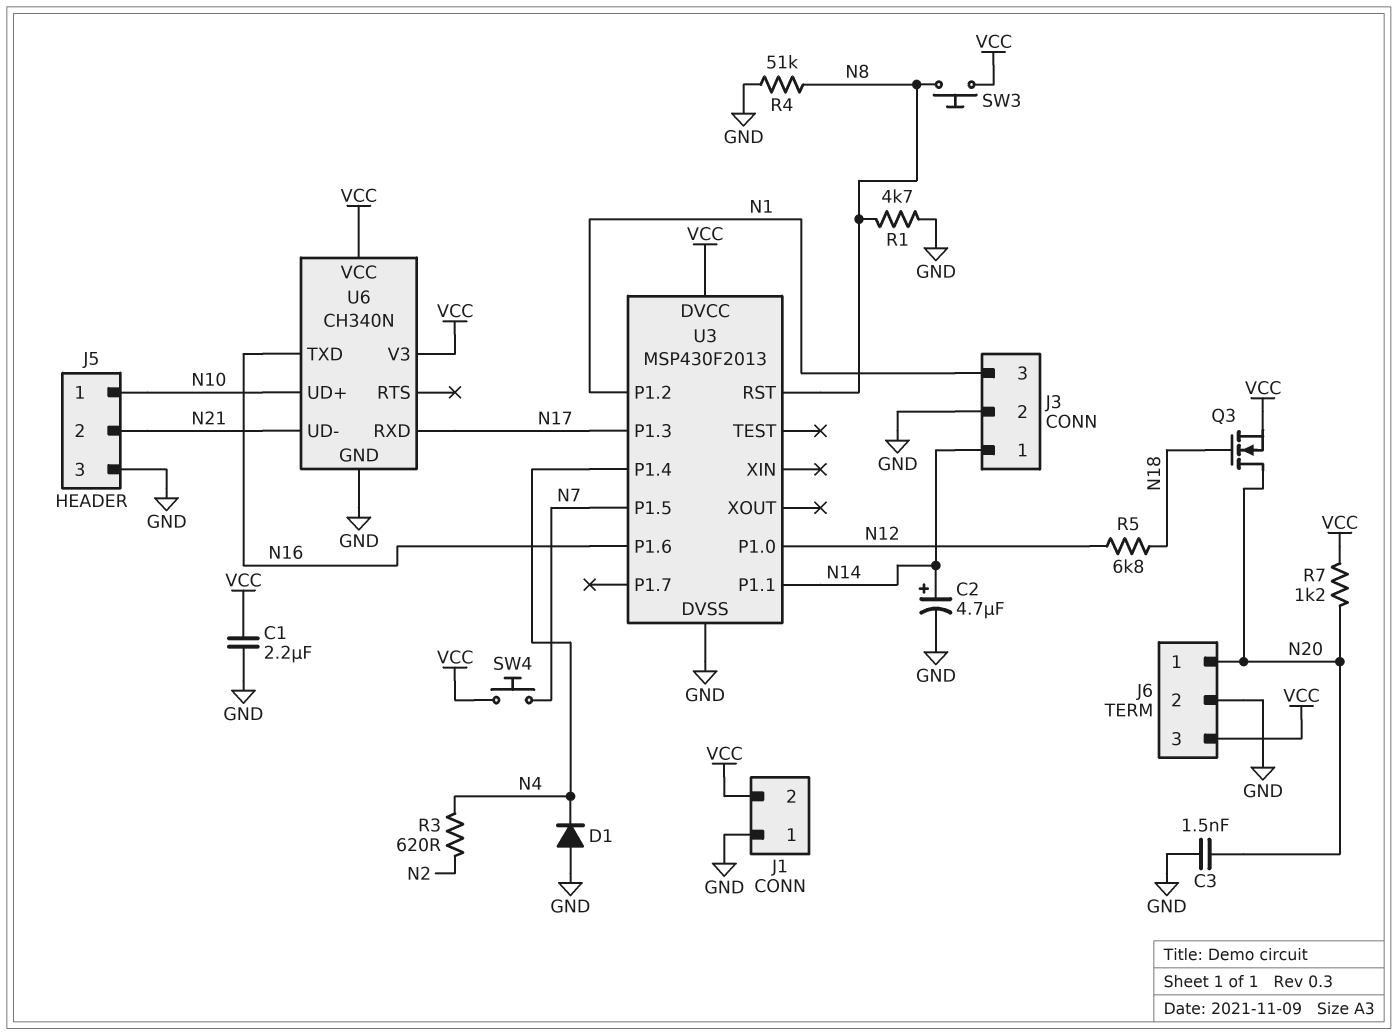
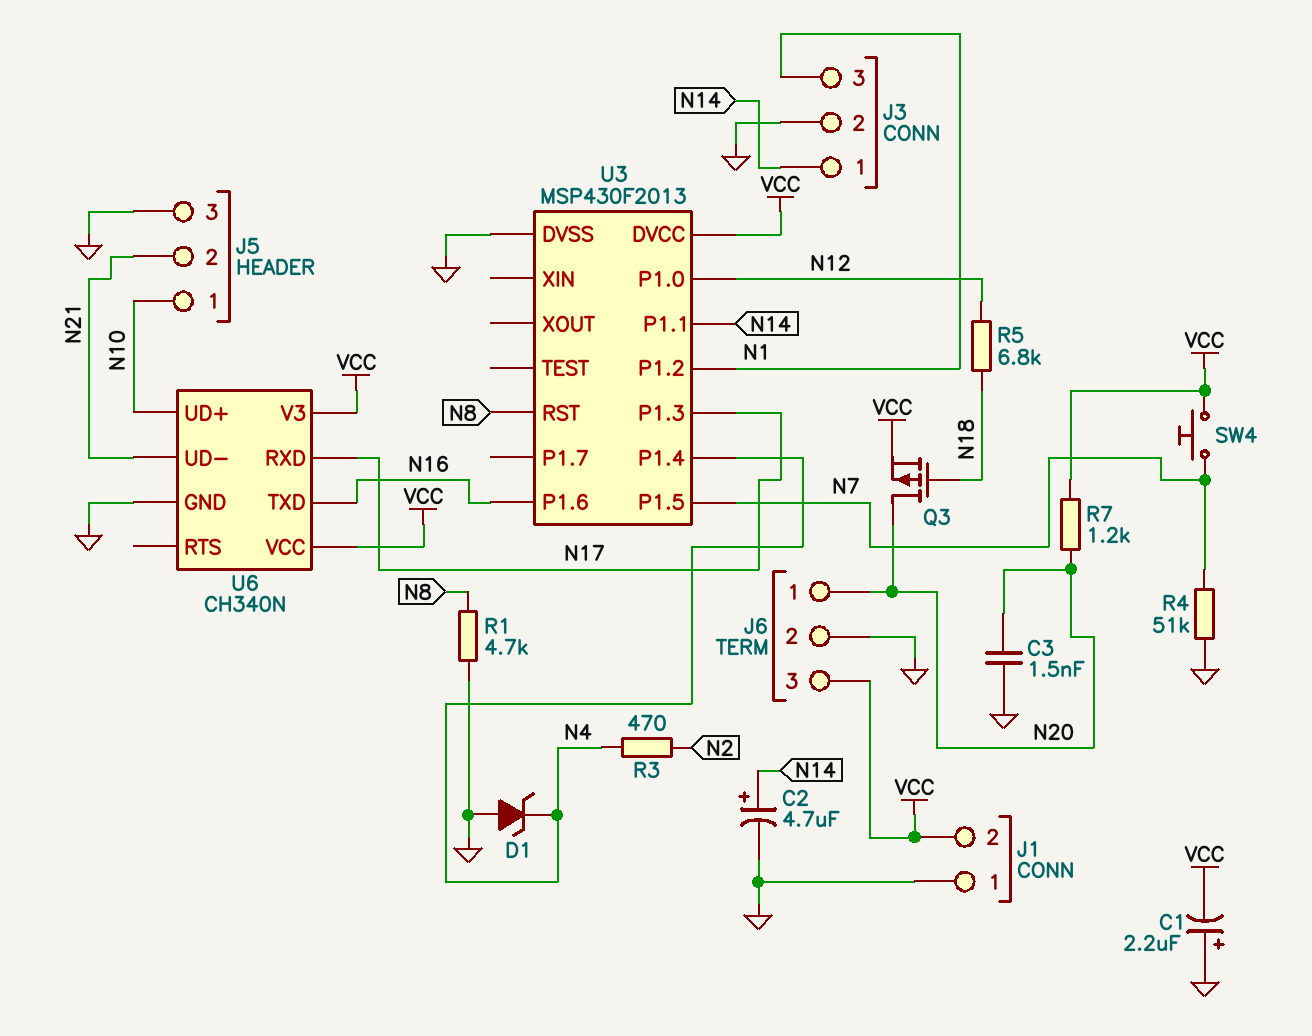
C1: 2.2uF (GND, VCC) -> 2.2uF (plus GND, minus VCC)
D1: diode (A GND, K N4) -> zener (A GND, K N4)
Q3: NMOS (G N18, D N20, S VCC) -> PMOS (G N18, D N20, S VCC)
R3: 620 (N2, N4) -> 470 (N2, N4)
R4: 51k (GND, N8) -> 51k (GND, N7)
SW3: button (N8, VCC) -> none

